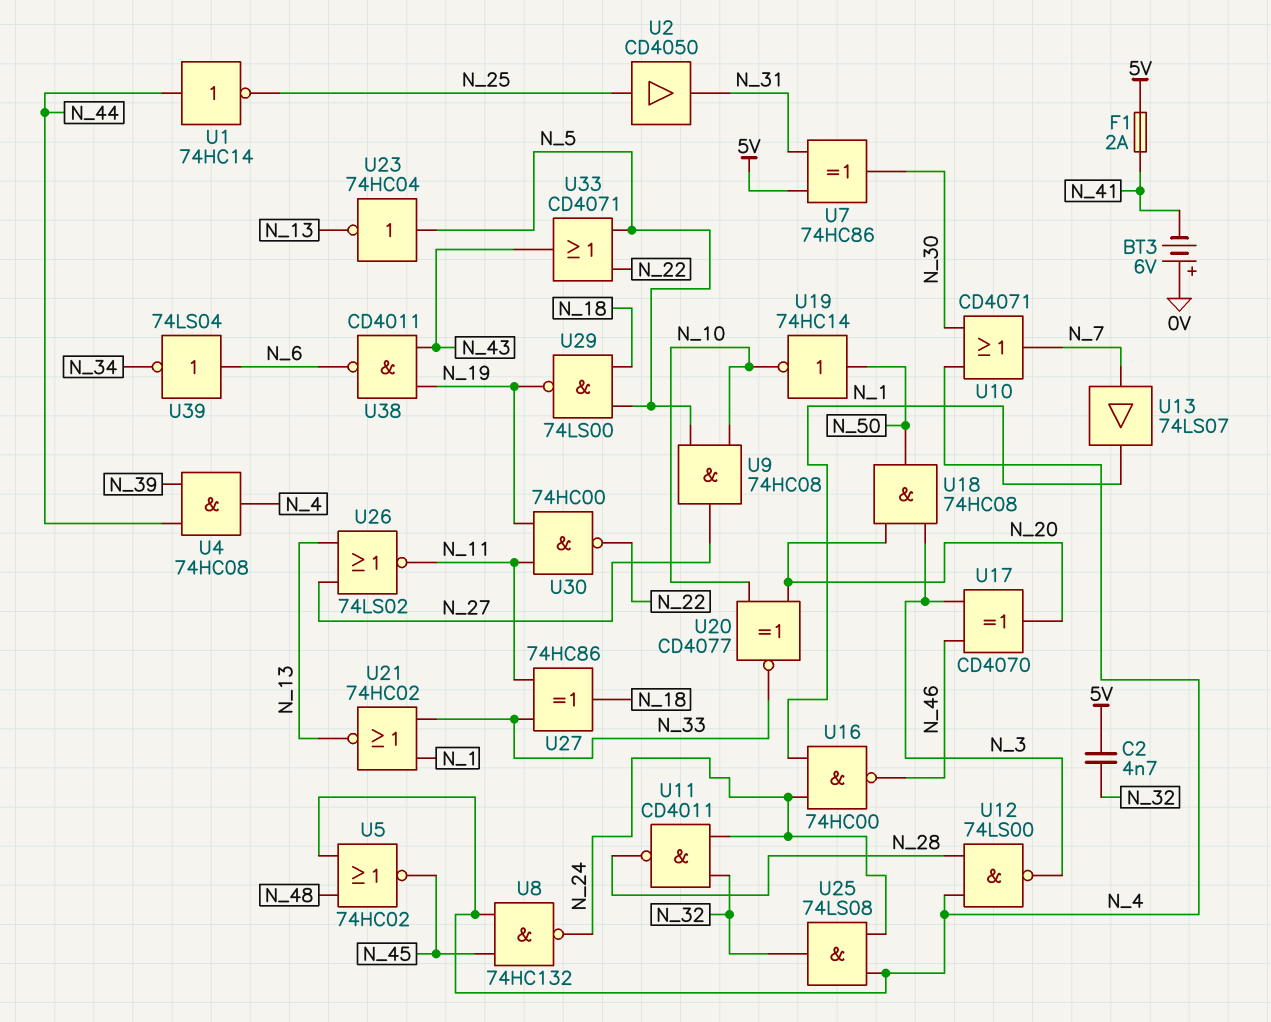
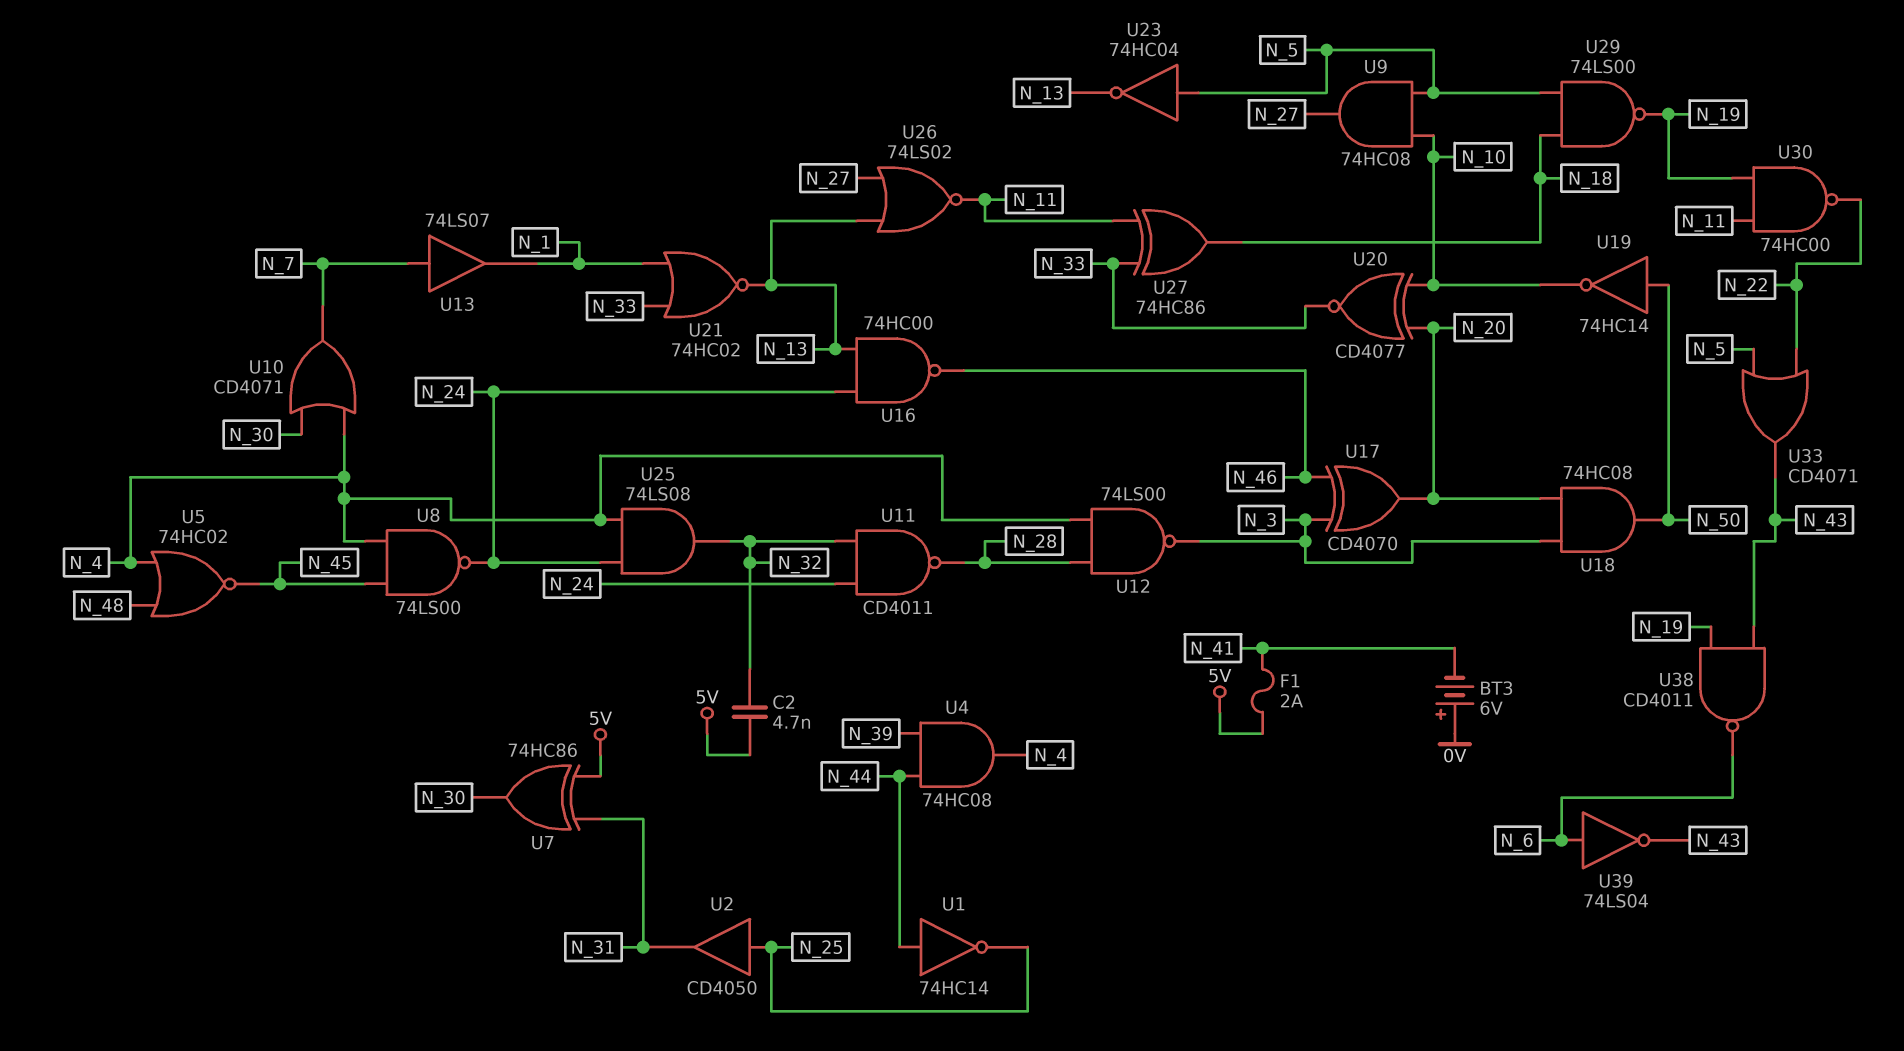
U8: NAND 74HC132 (in N_4, in N_45, out N_24) -> NAND 74LS00 (in N_4, in N_45, out N_24)
U16: NAND 74HC00 (in N_1, in N_24, out N_46) -> NAND 74HC00 (in N_13, in N_24, out N_46)
U39: NOT 74LS04 (in N_6, out N_34) -> NOT 74LS04 (in N_6, out N_43)

